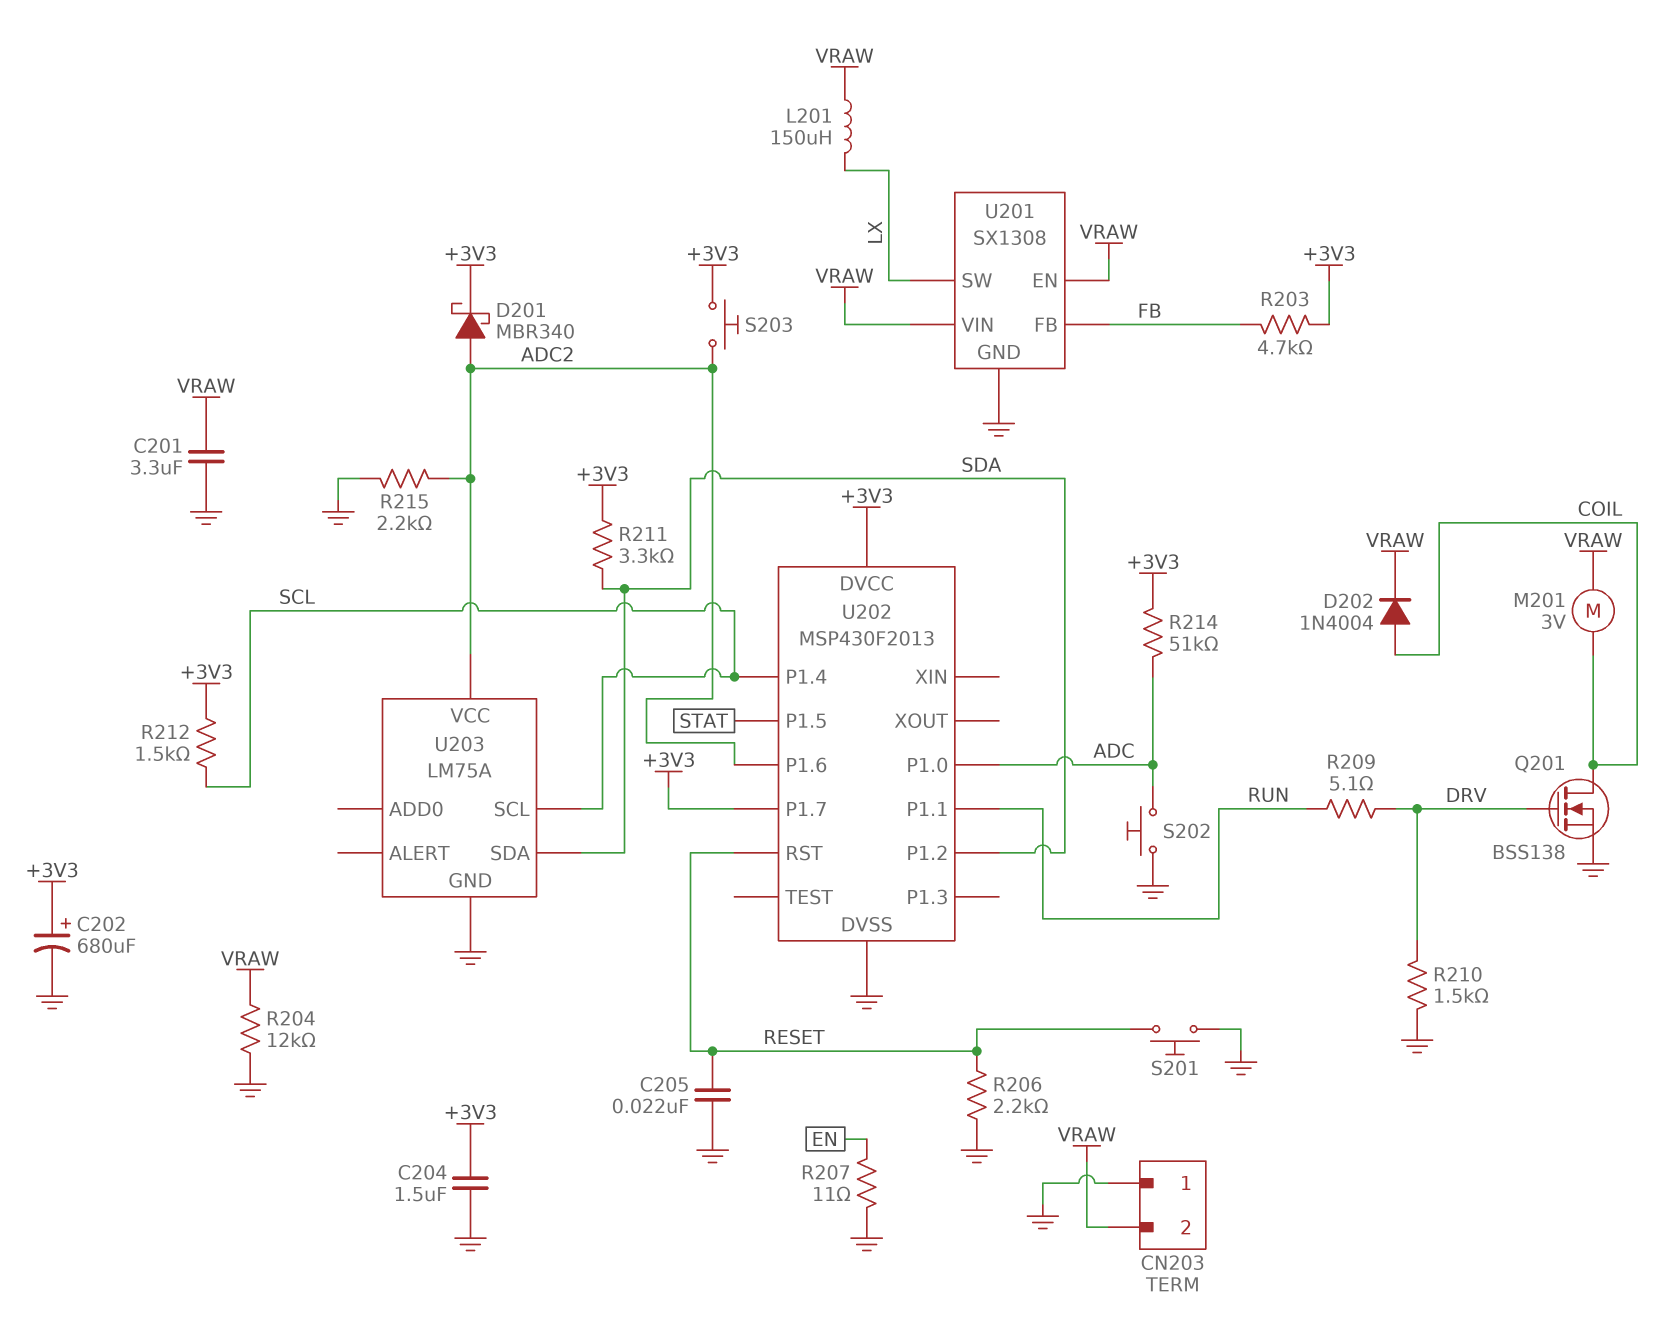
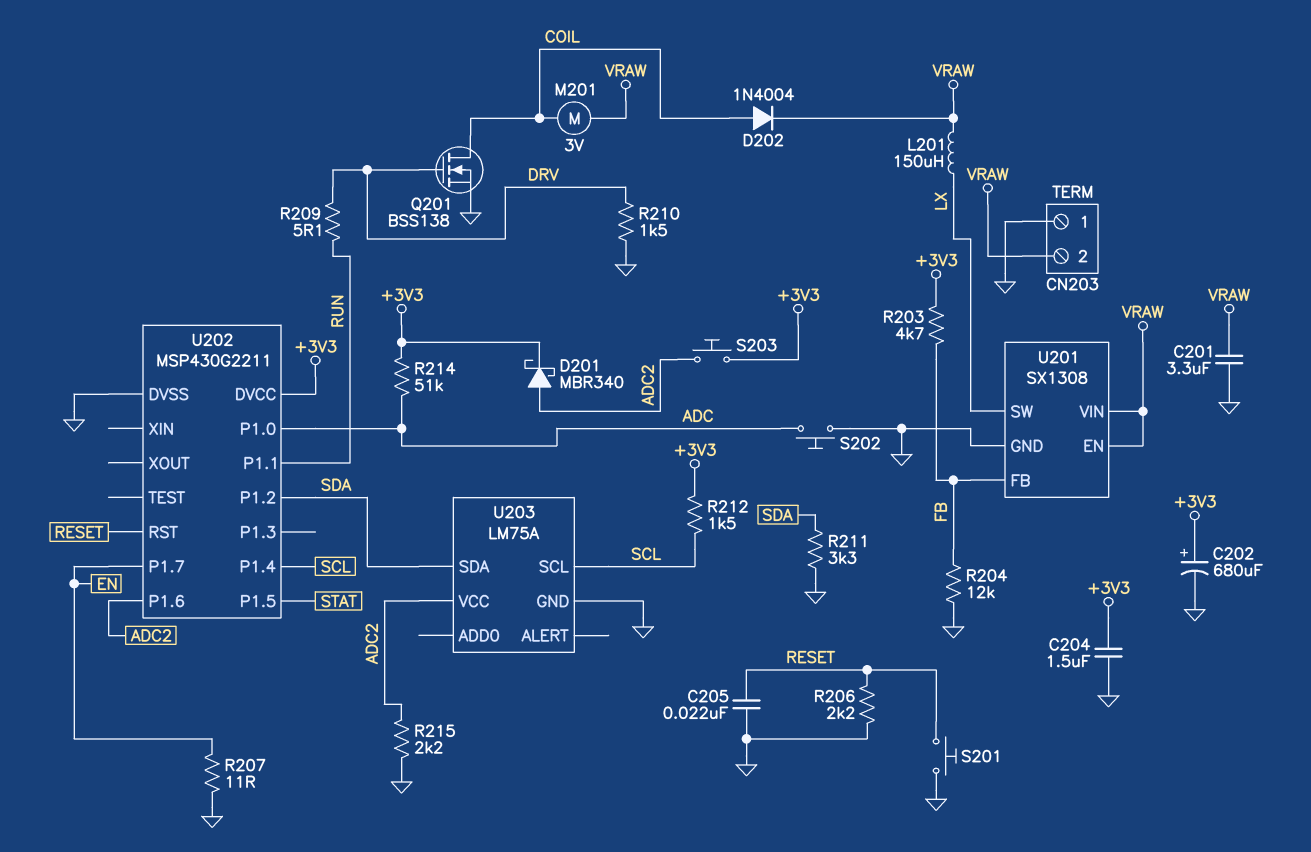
R204: 12k (GND, VRAW) -> 12k (FB, GND)
R211: 3.3k (+3V3, SDA) -> 3.3k (GND, SDA)
U202: MSP430F2013 -> MSP430G2211
U202 pin P1.7: +3V3 -> EN

